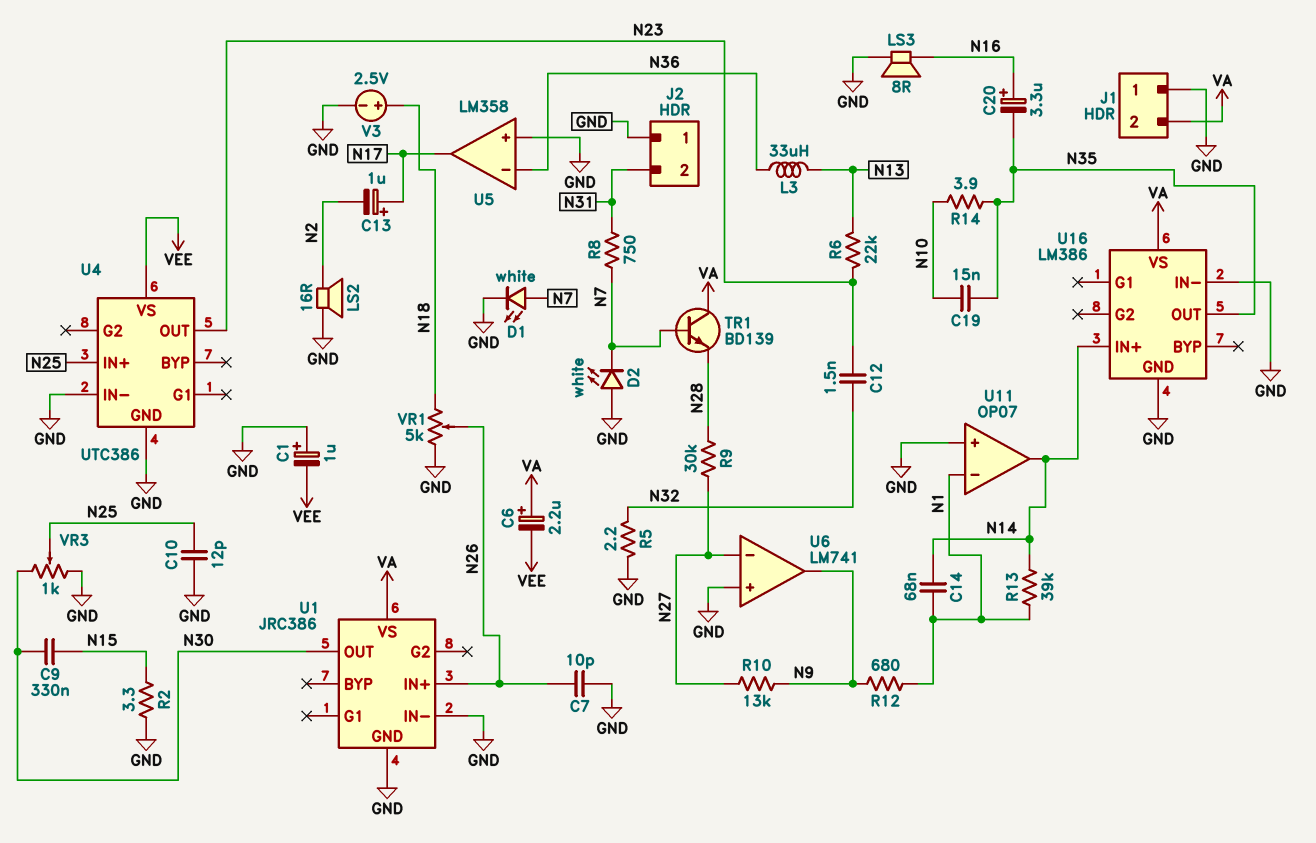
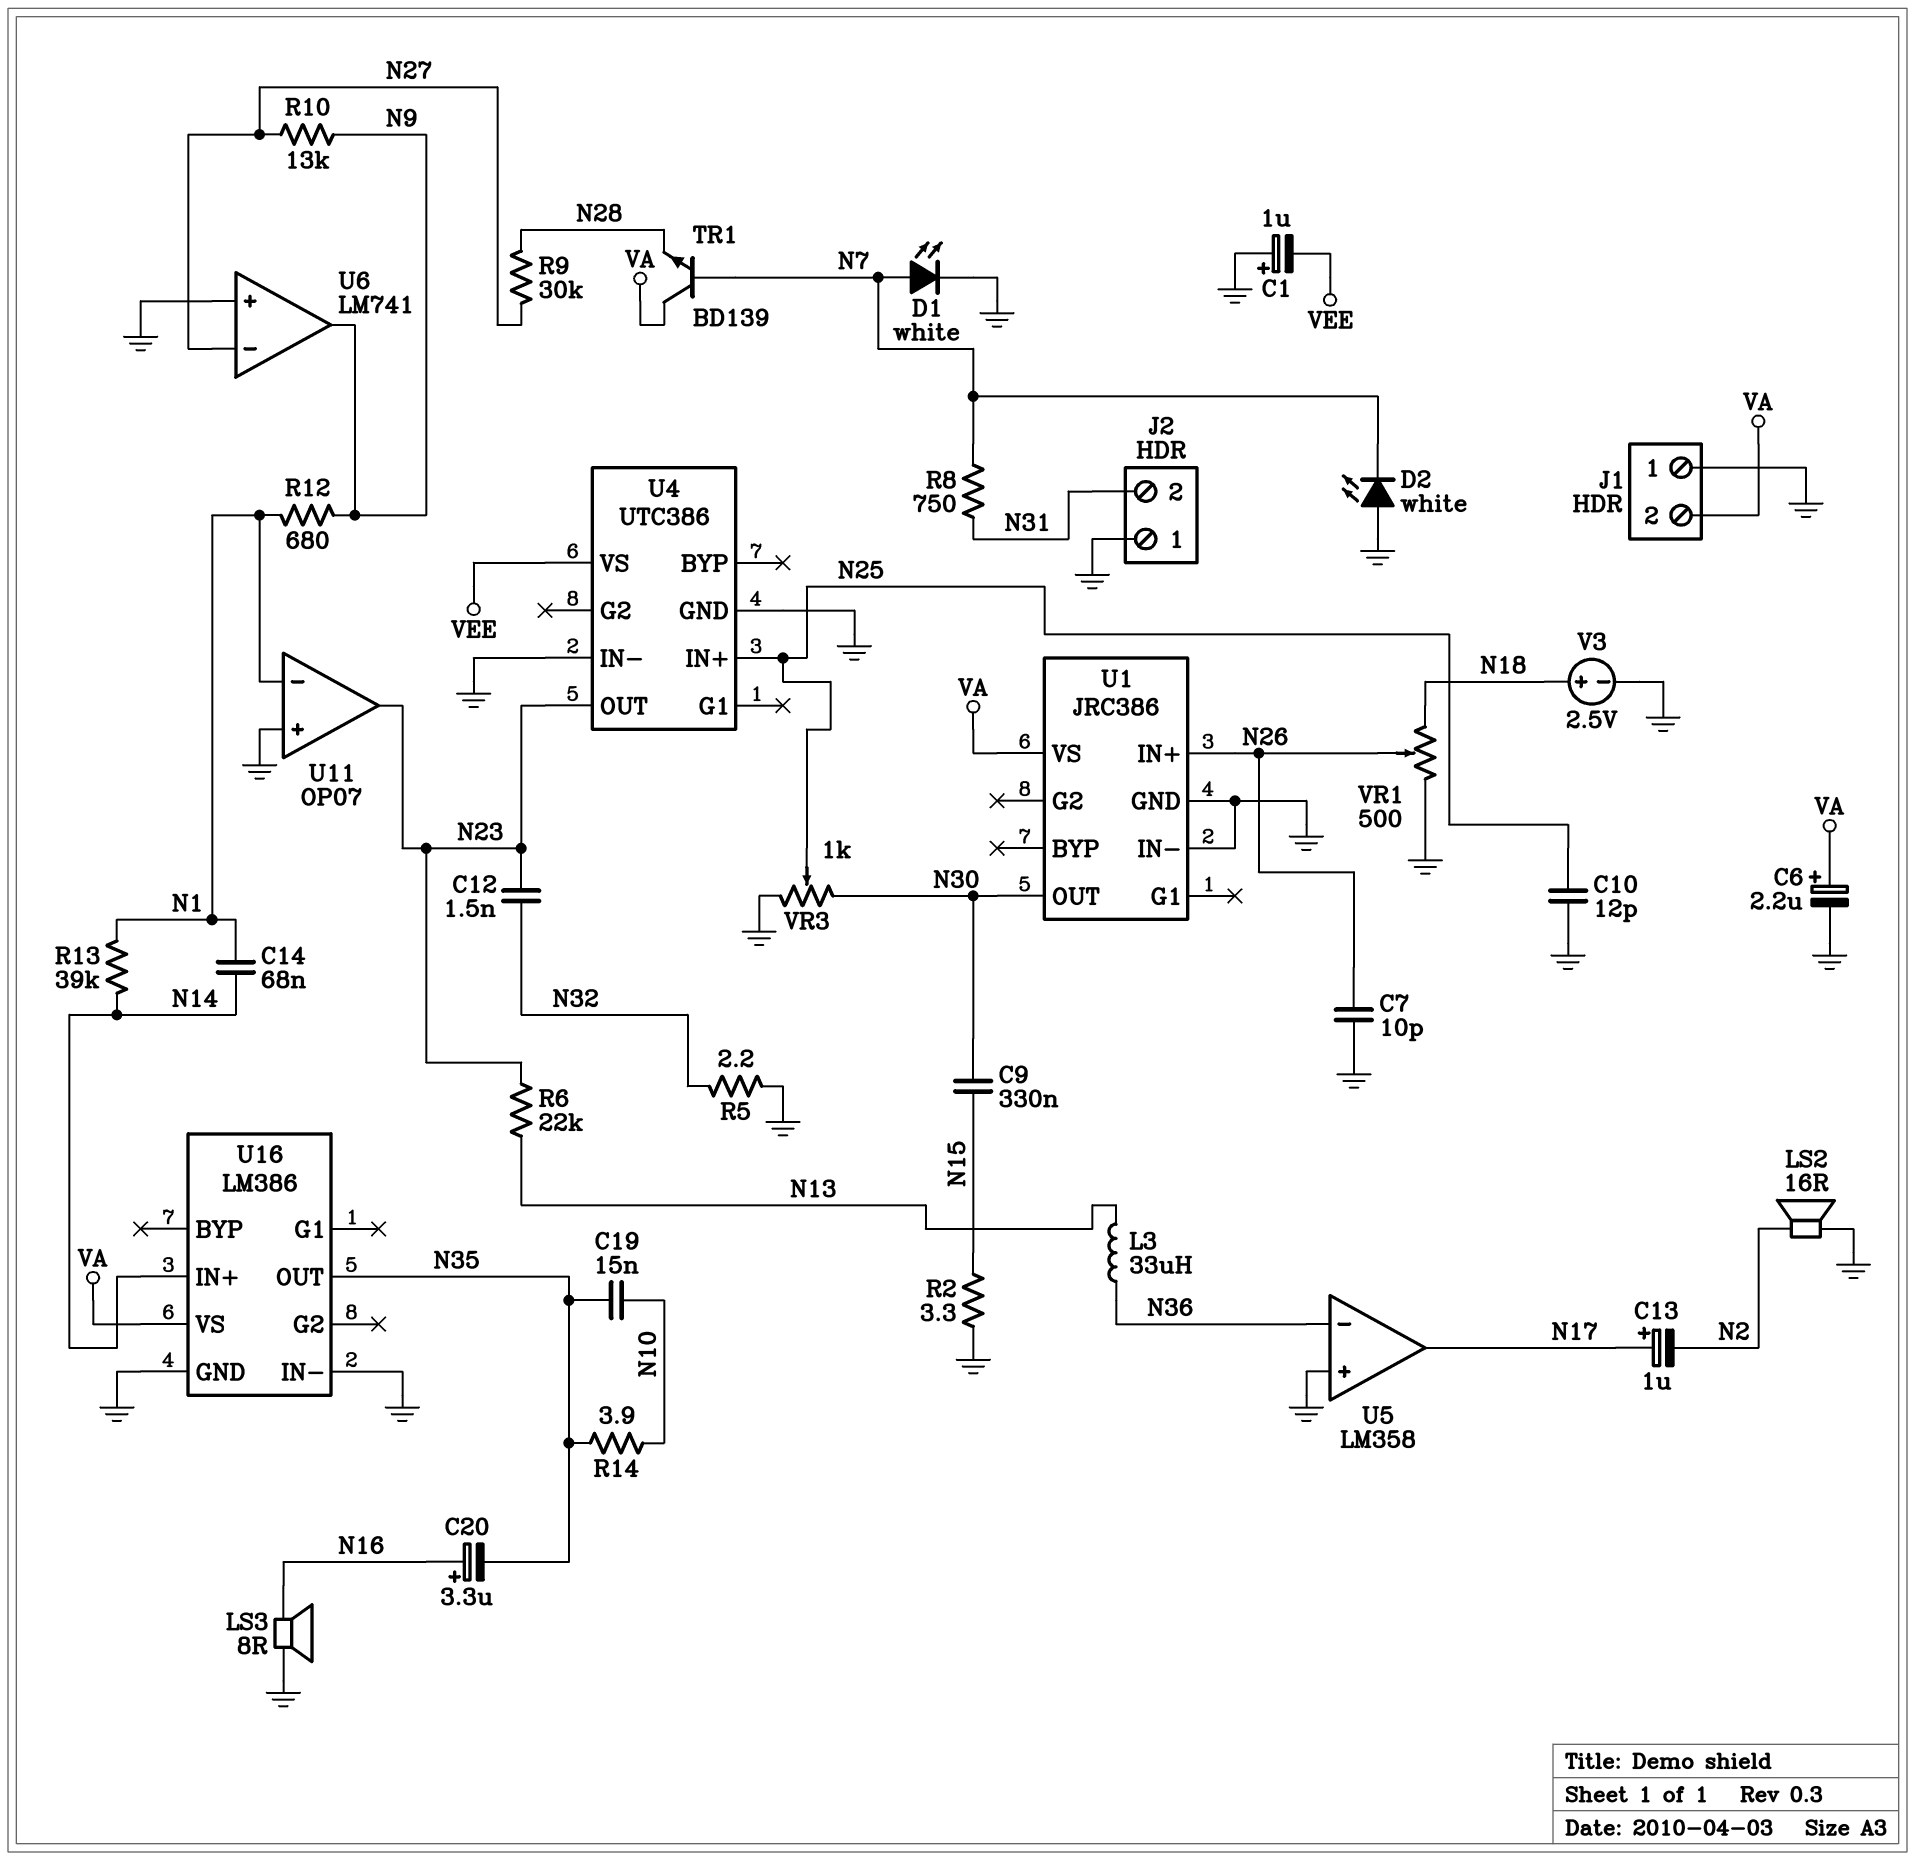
C6: 2.2uF (plus VA, minus VEE) -> 2.2uF (plus VA, minus GND)
U11 pin out: N14 -> N23
VR1: 5k (GND, N18, wiper N26) -> 500 (GND, N18, wiper N26)

